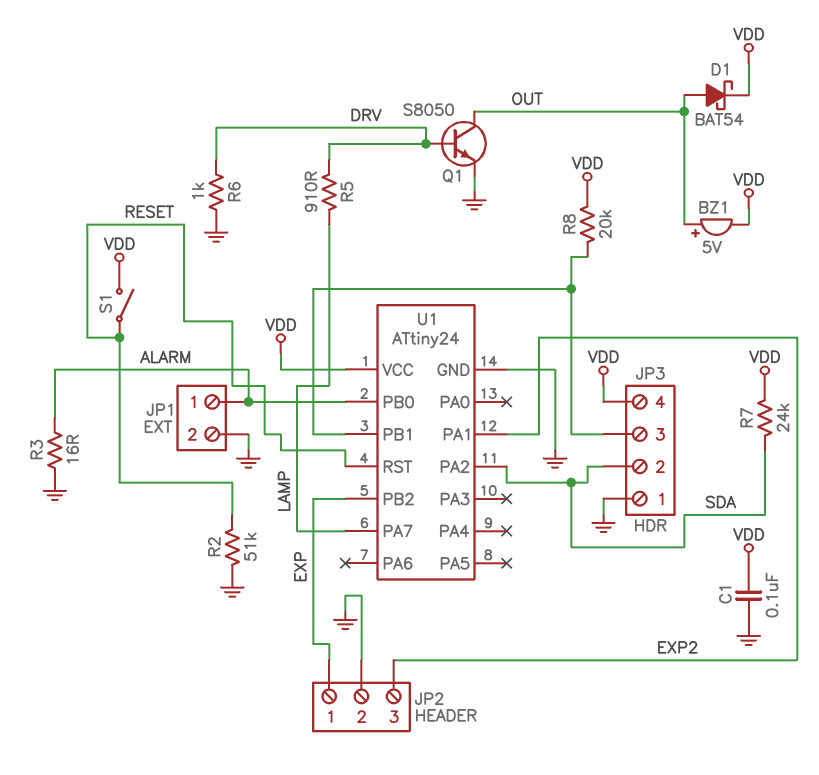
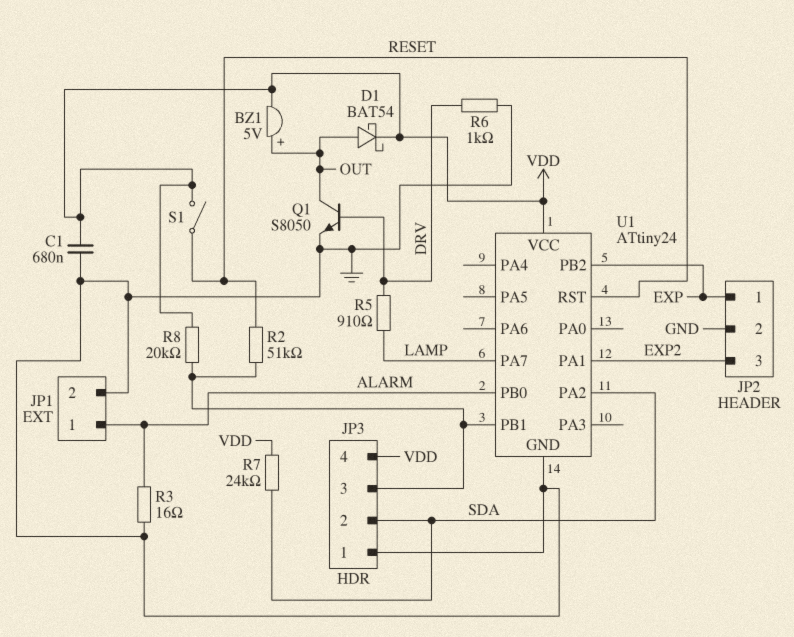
C1: 100nF (GND, VDD) -> 680nF (GND, VDD)
R2: 51k (GND, RESET) -> 51k (JP3/3, RESET)

